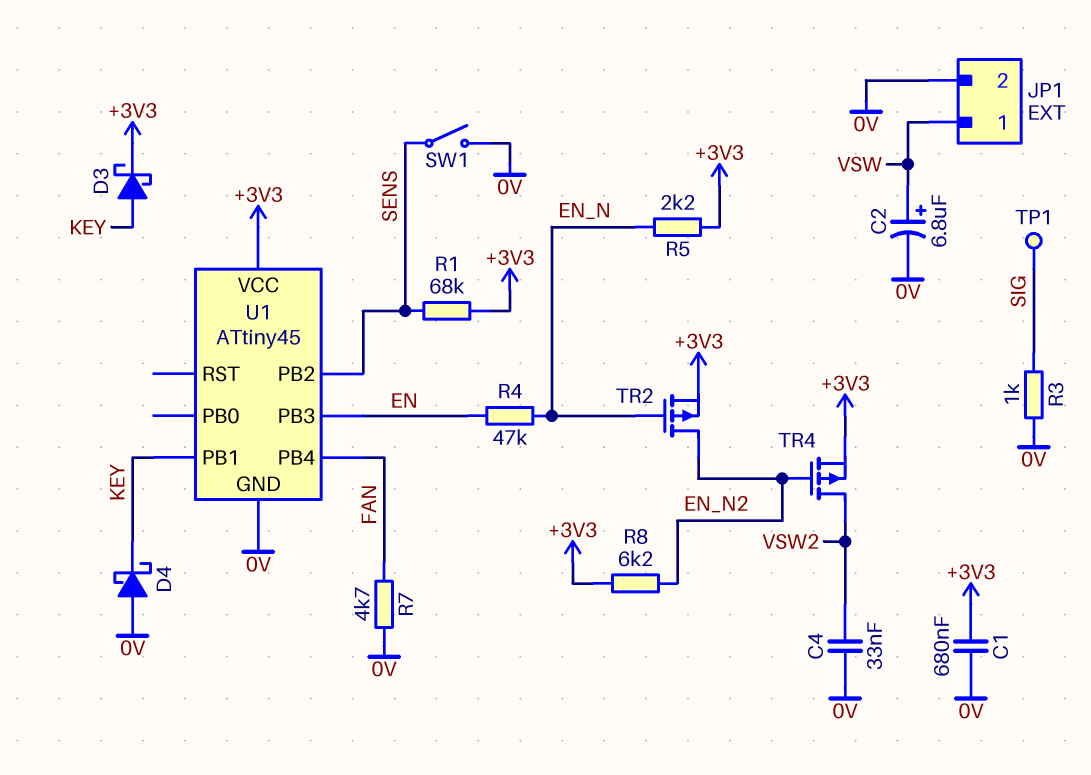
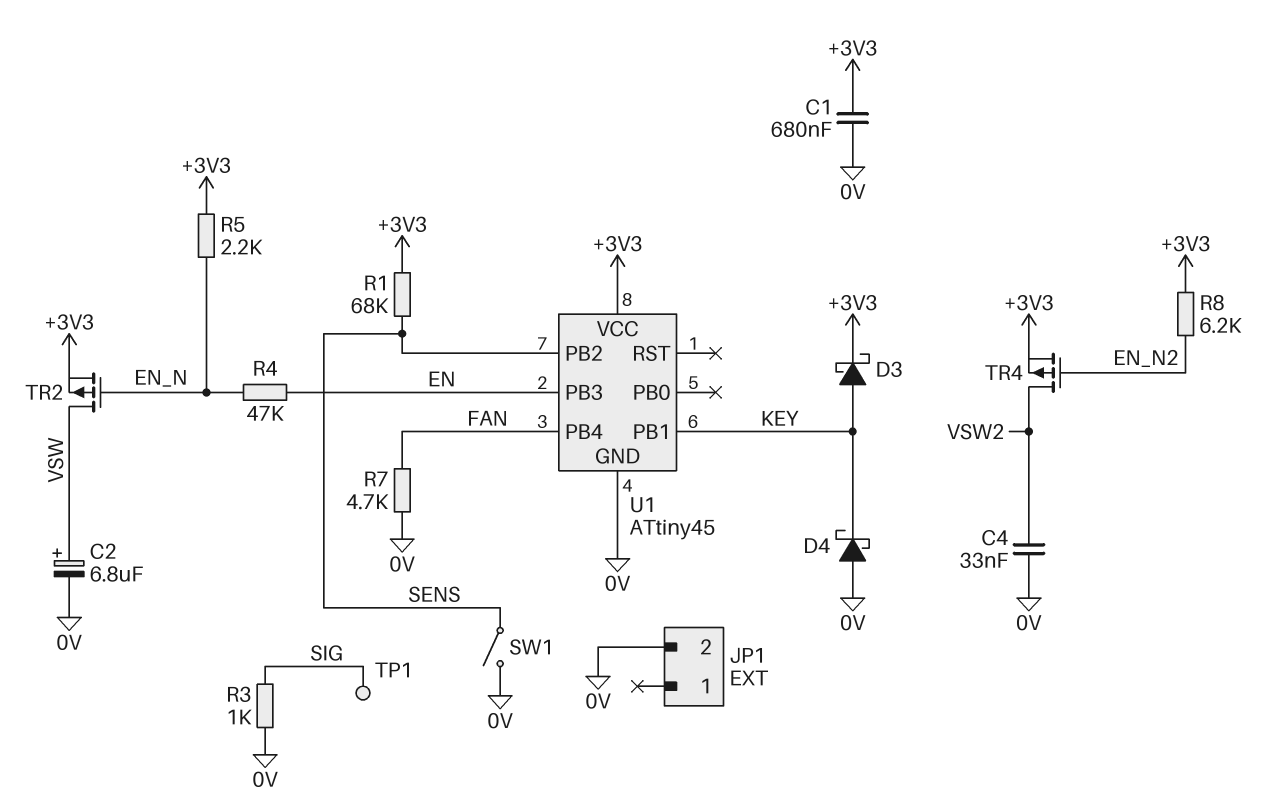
JP1 pin 1: VSW -> none
TR2: PMOS (G EN_N, D EN_N2, S +3V3) -> PMOS (G EN_N, D VSW, S +3V3)

